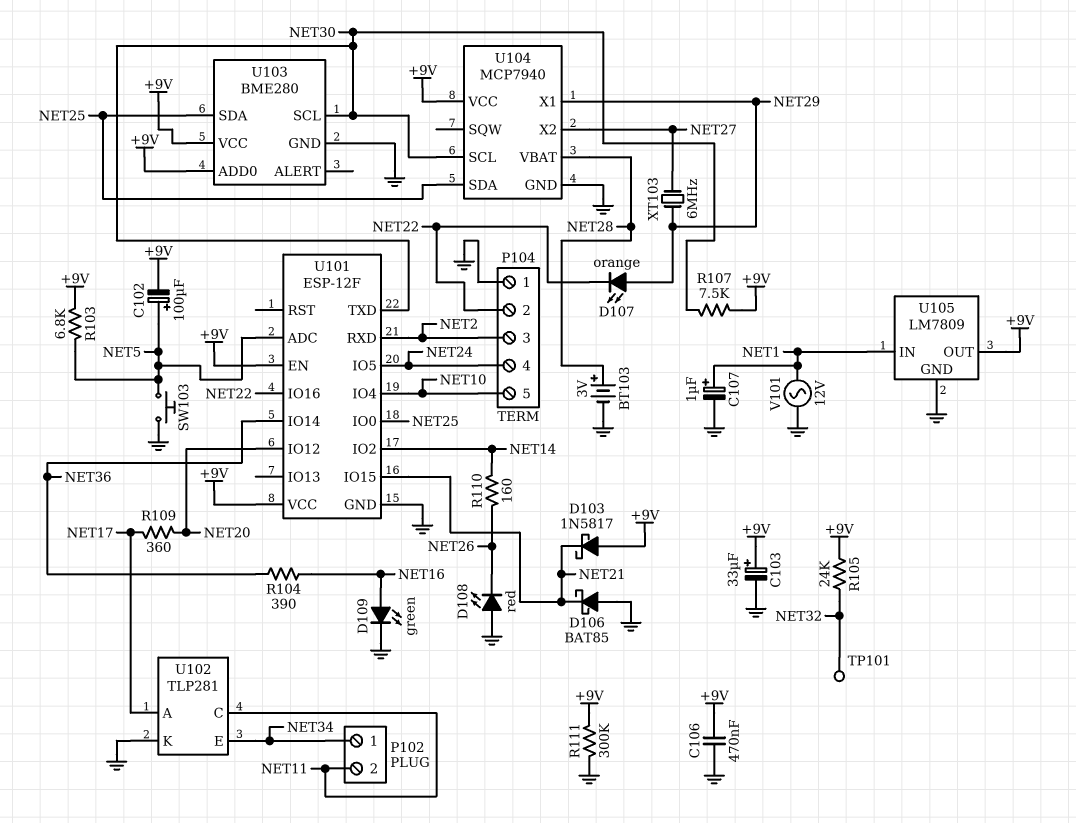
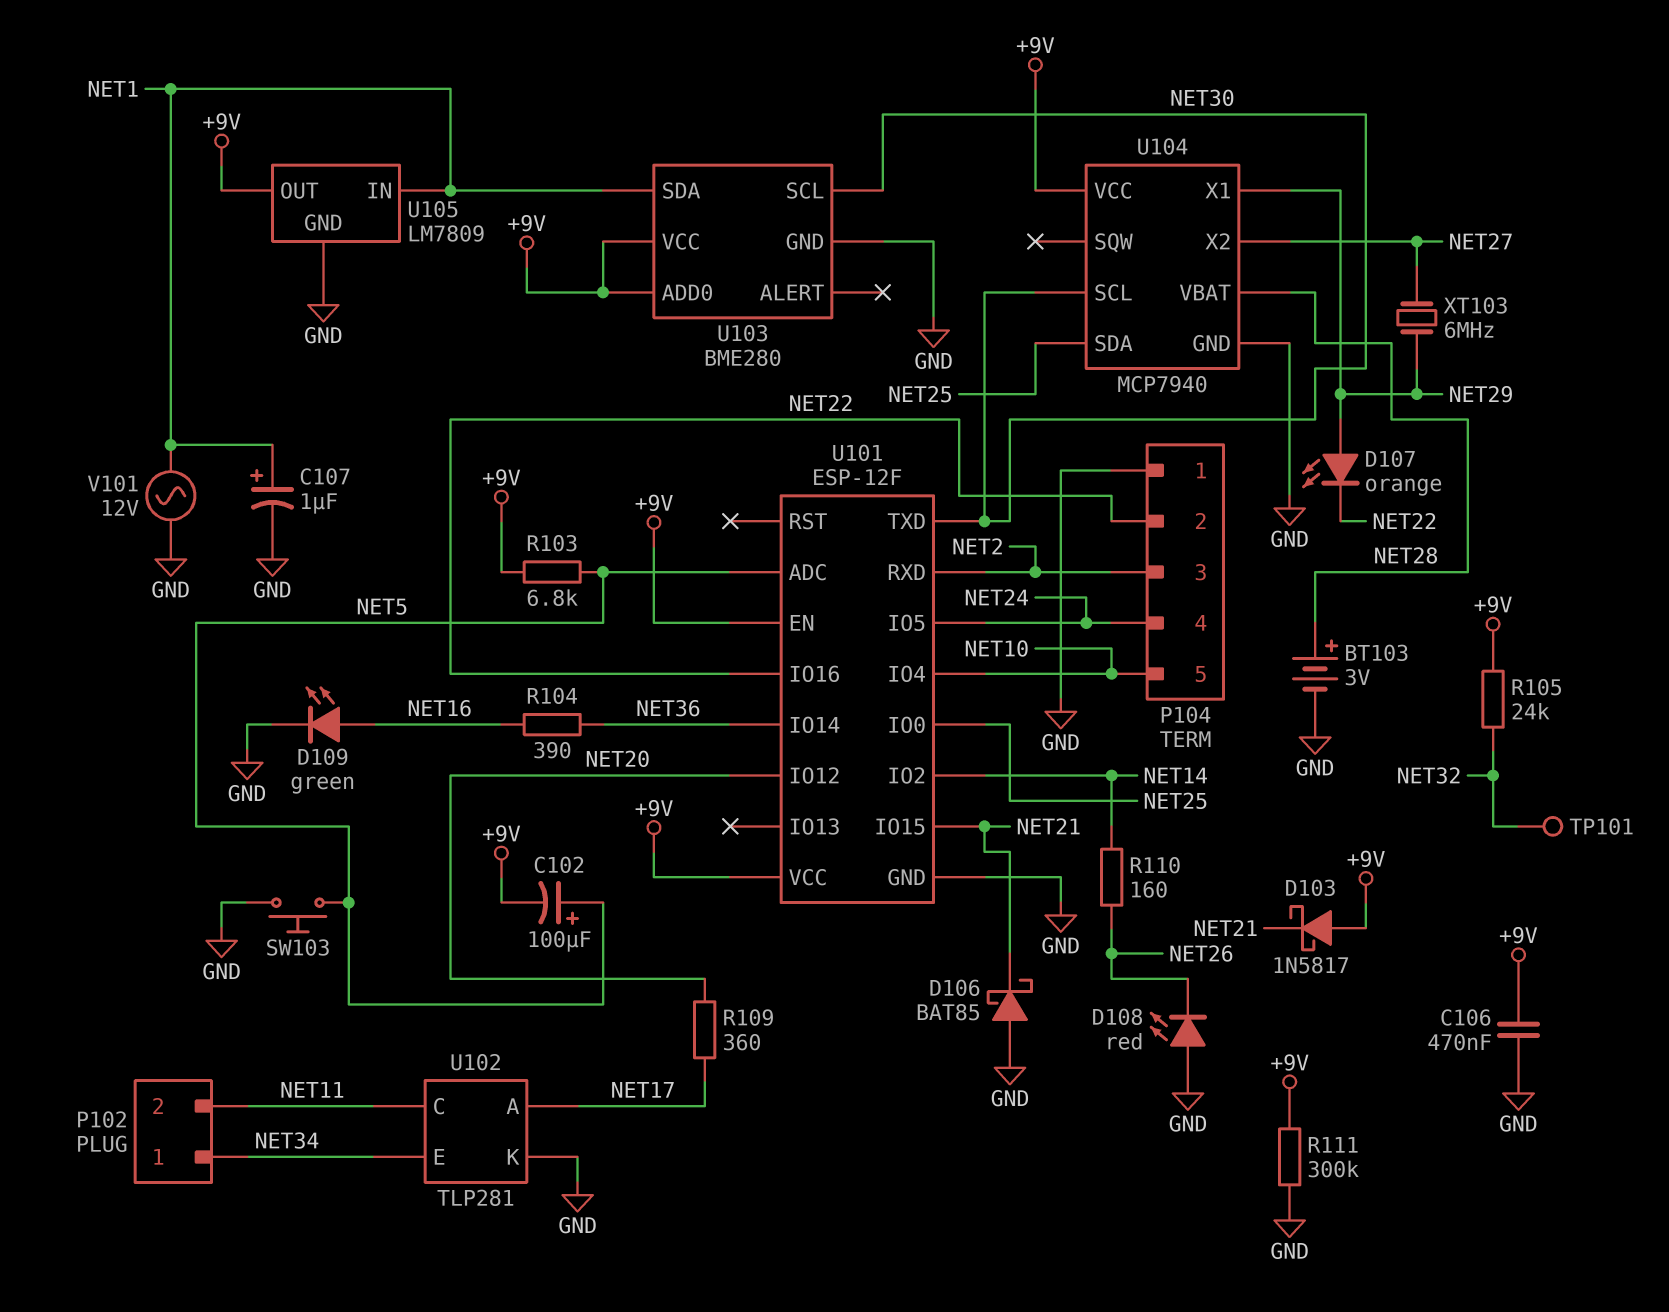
C103: 33uF (plus +9V, minus GND) -> none
R107: 7.5k (+9V, NET30) -> none
U103 pin SDA: NET25 -> NET1

